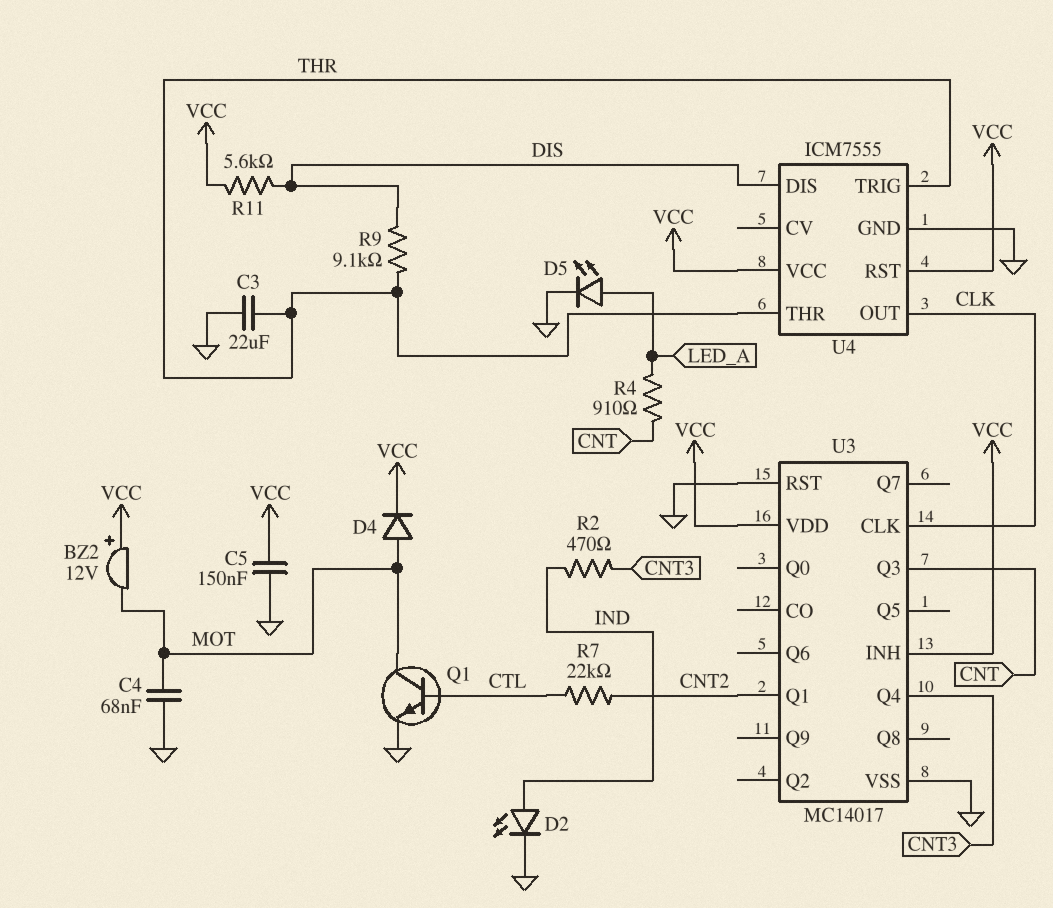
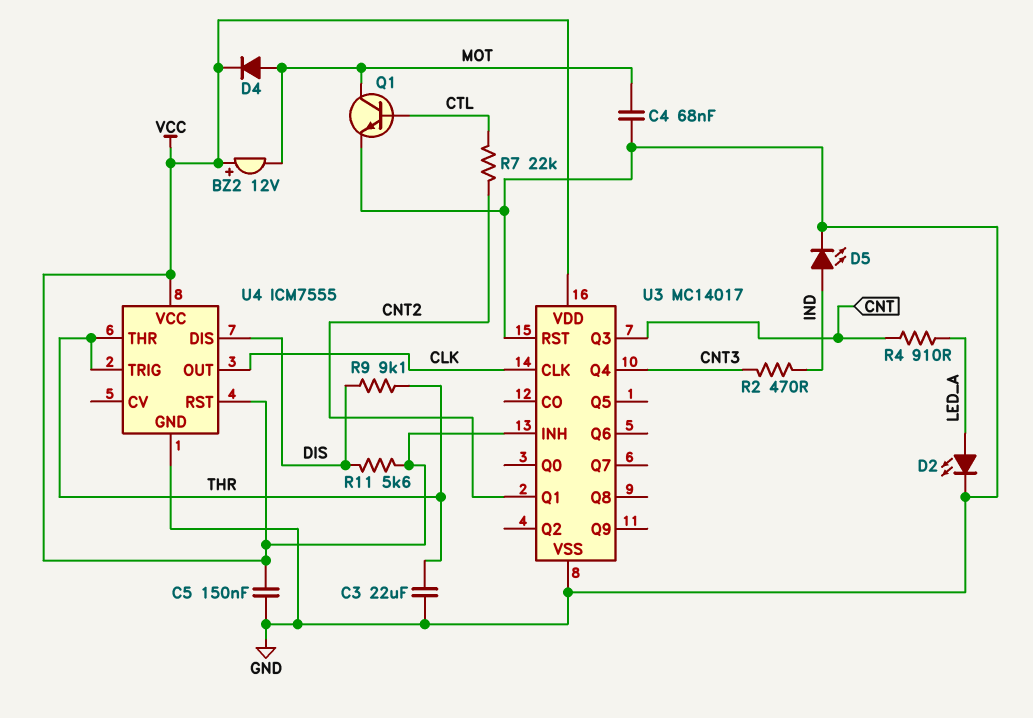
D2: LED (A IND, K GND) -> LED (A LED_A, K GND)
D5: LED (A LED_A, K GND) -> LED (A IND, K GND)

